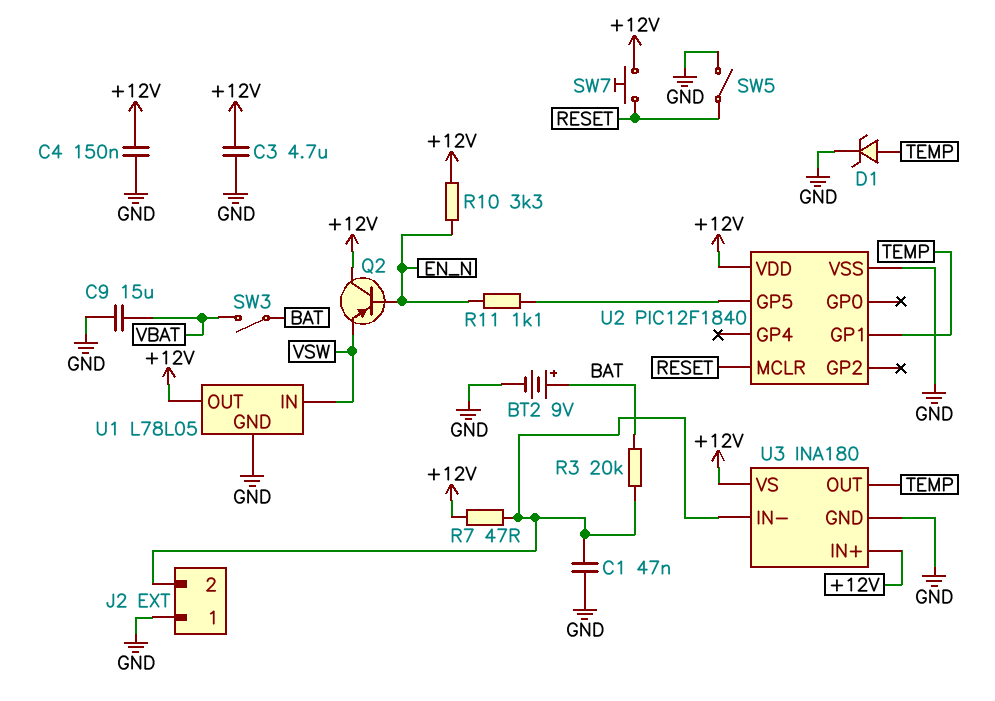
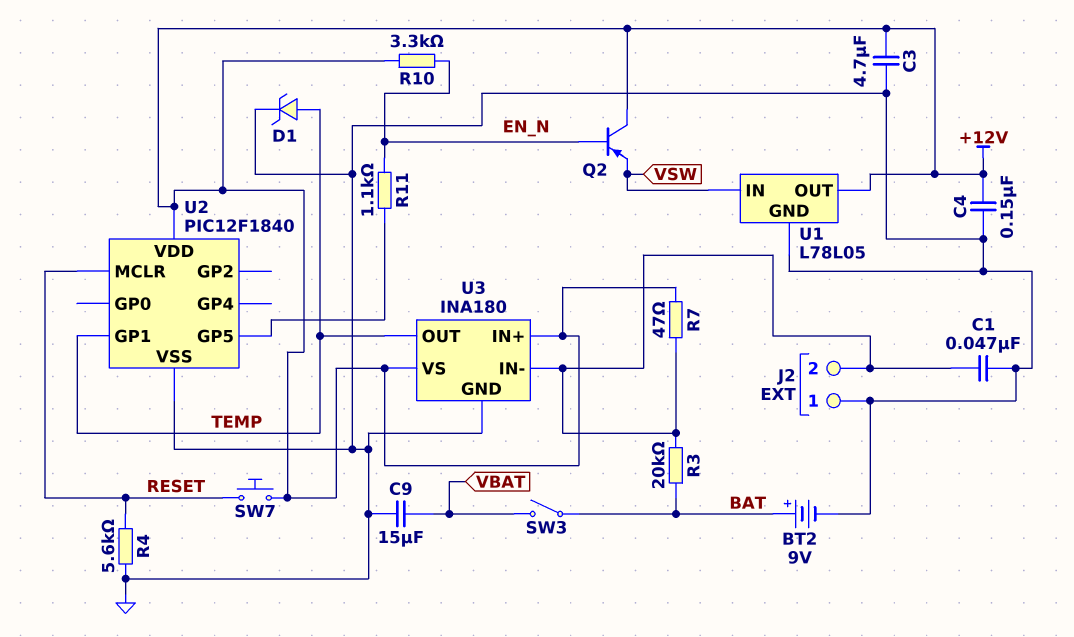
R4: none -> 5.6k (GND, RESET)
SW5: switch (GND, RESET) -> none

